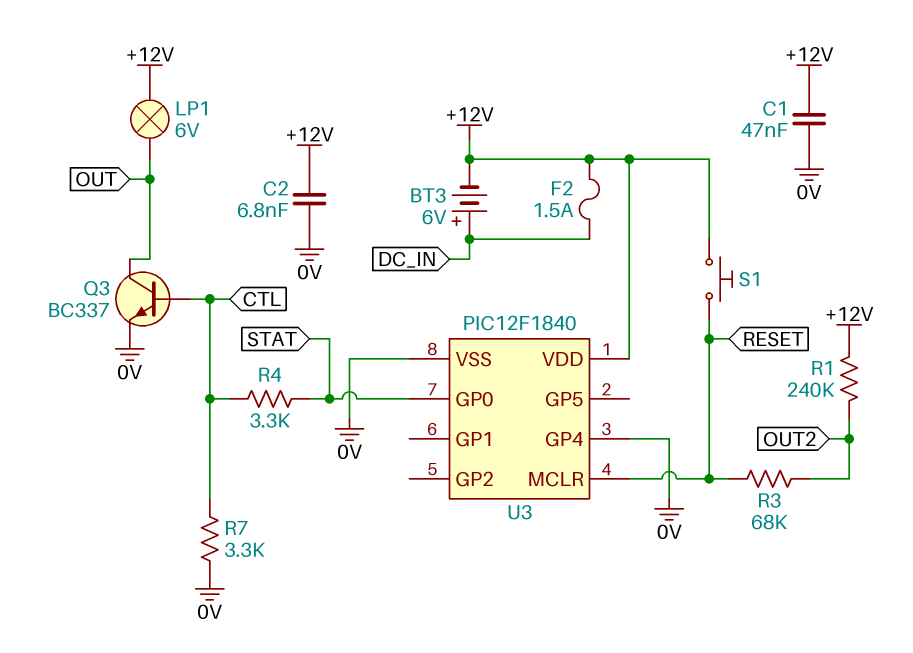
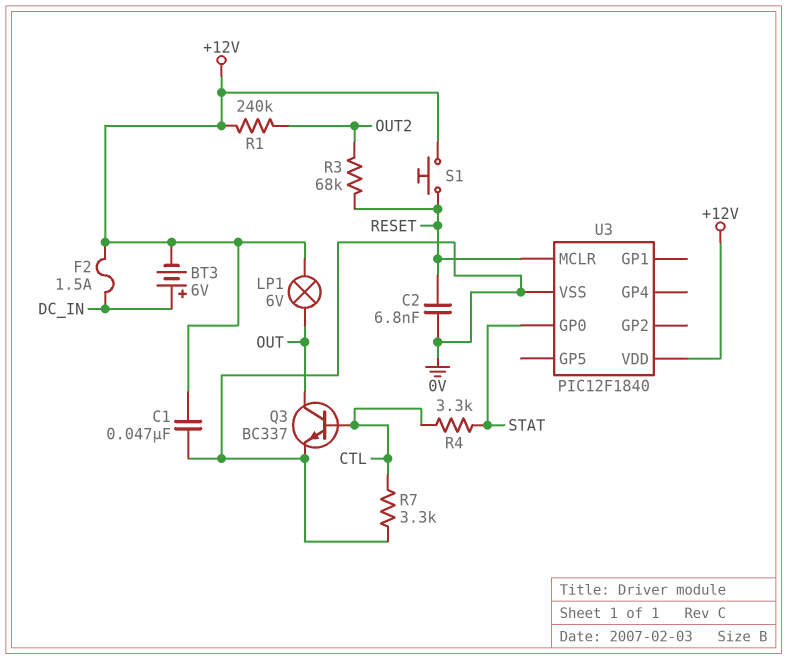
C2: 6.8nF (+12V, 0V) -> 6.8nF (0V, RESET)
U3 pin GP4: 0V -> none

